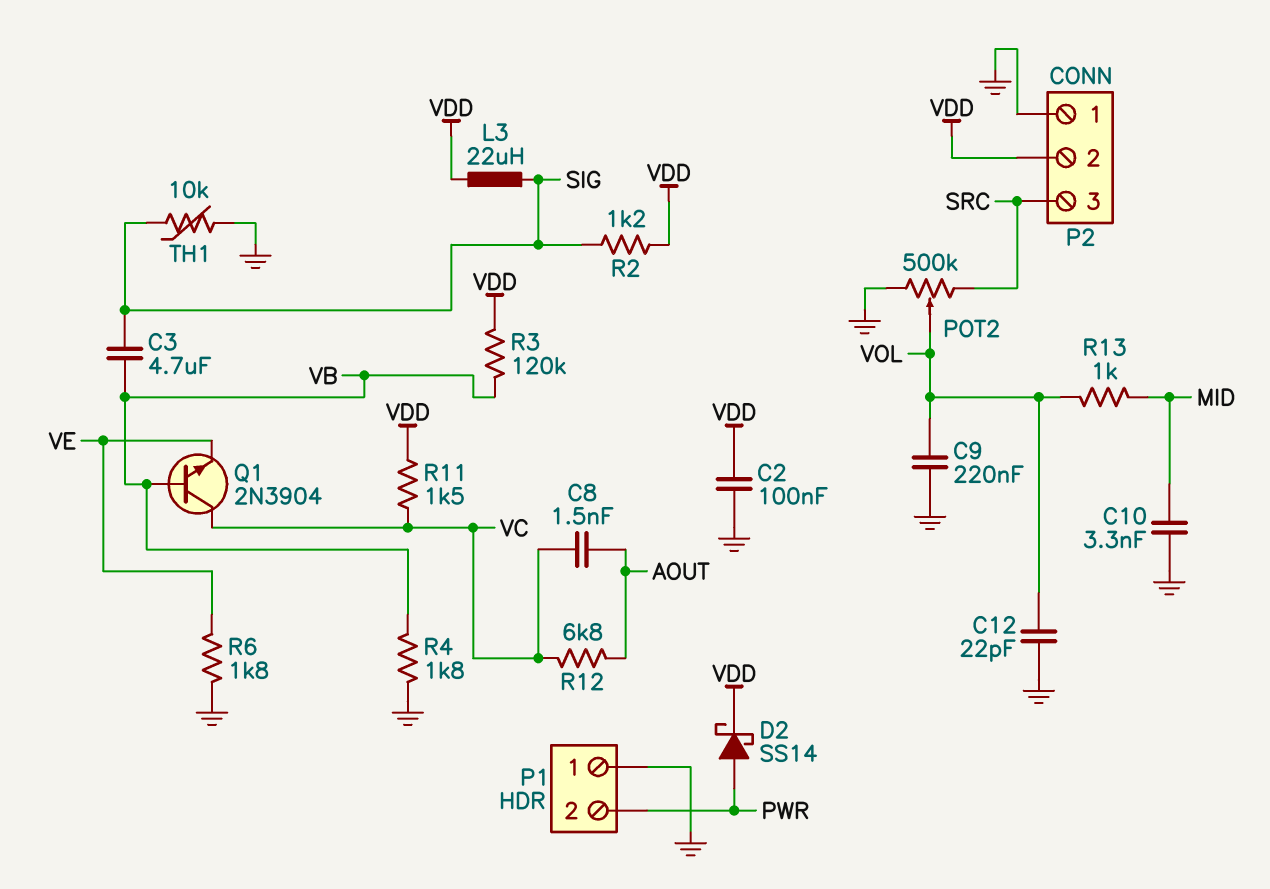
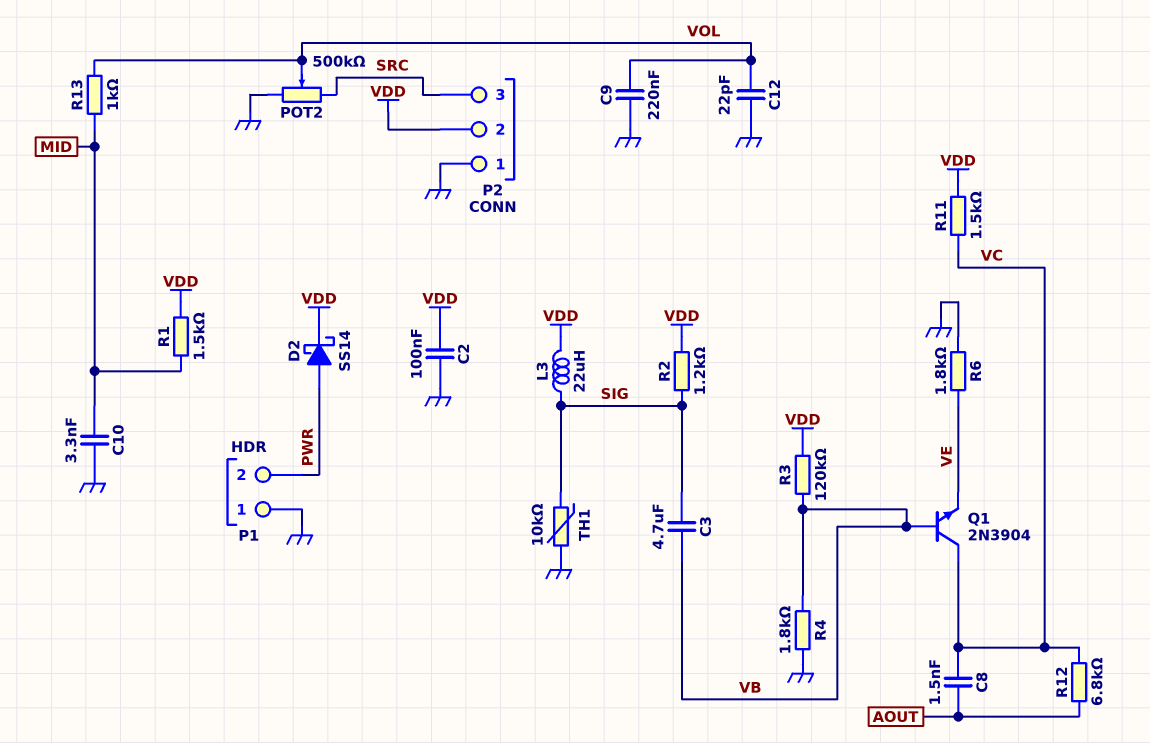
R1: none -> 1.5k (MID, VDD)

